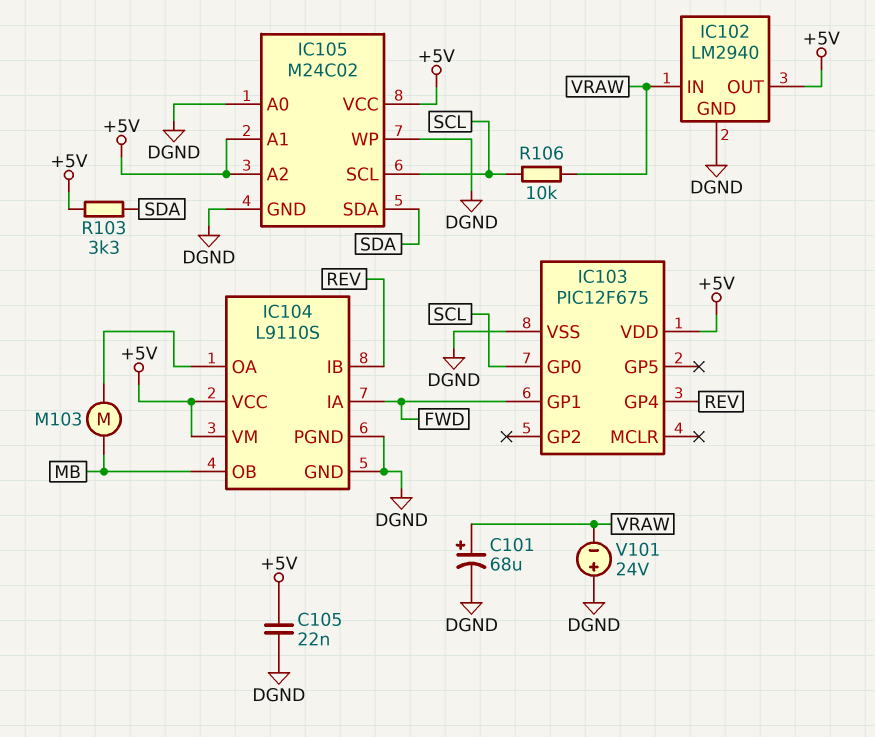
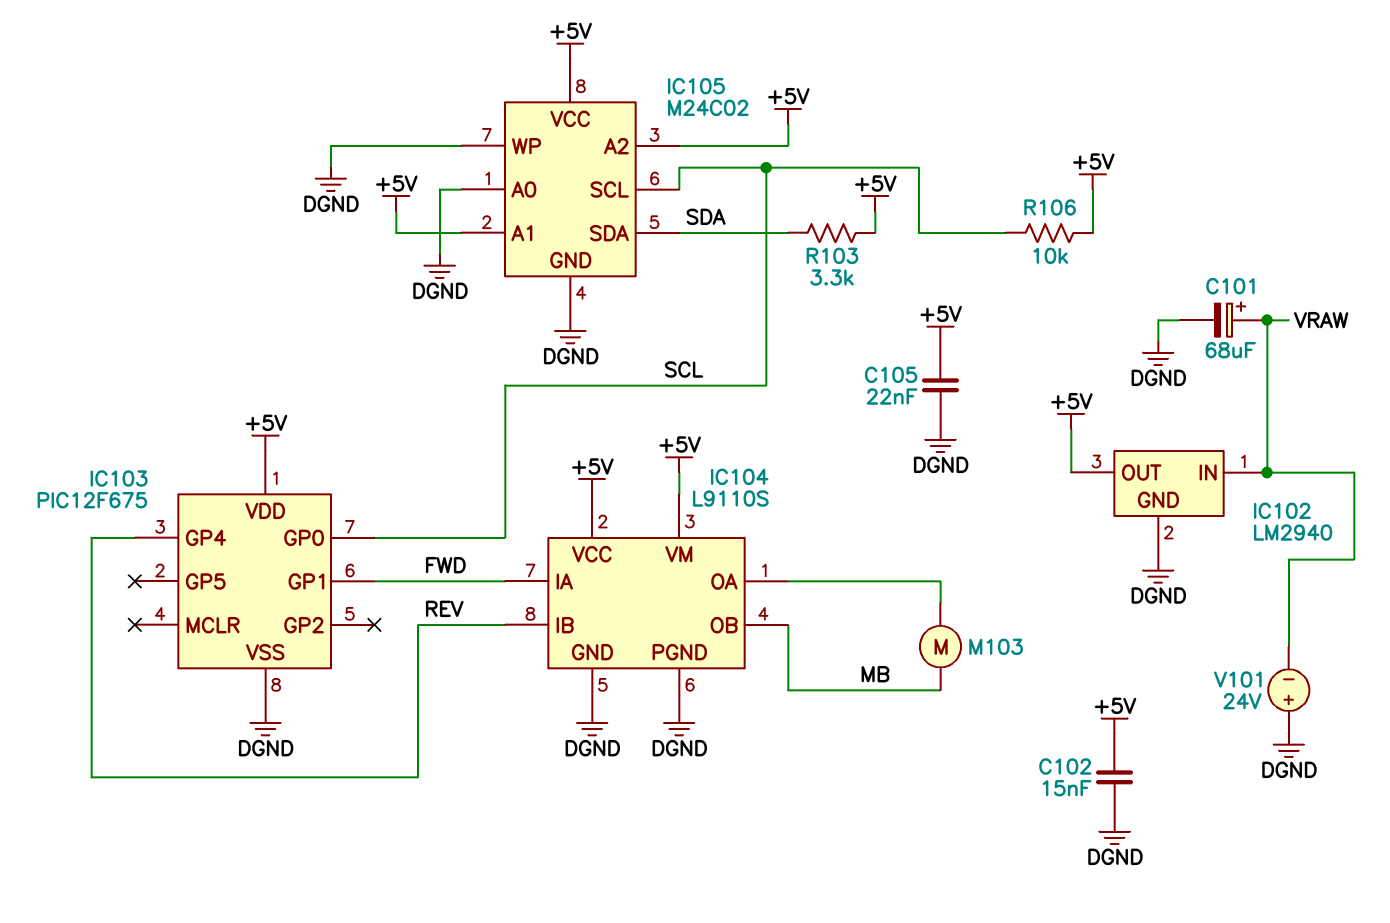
C102: none -> 15nF (+5V, DGND)
R106: 10k (SCL, VRAW) -> 10k (+5V, SCL)

